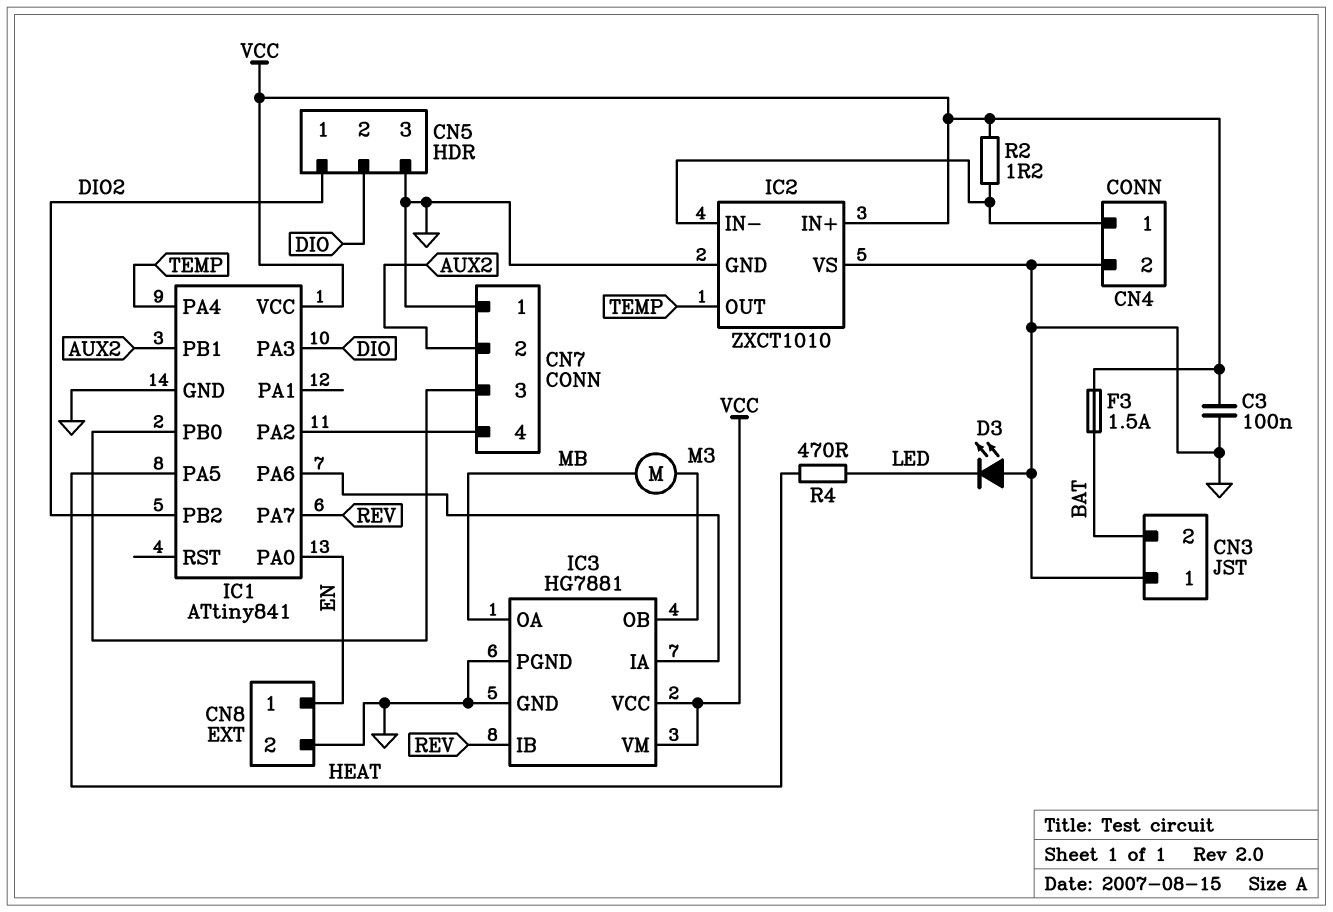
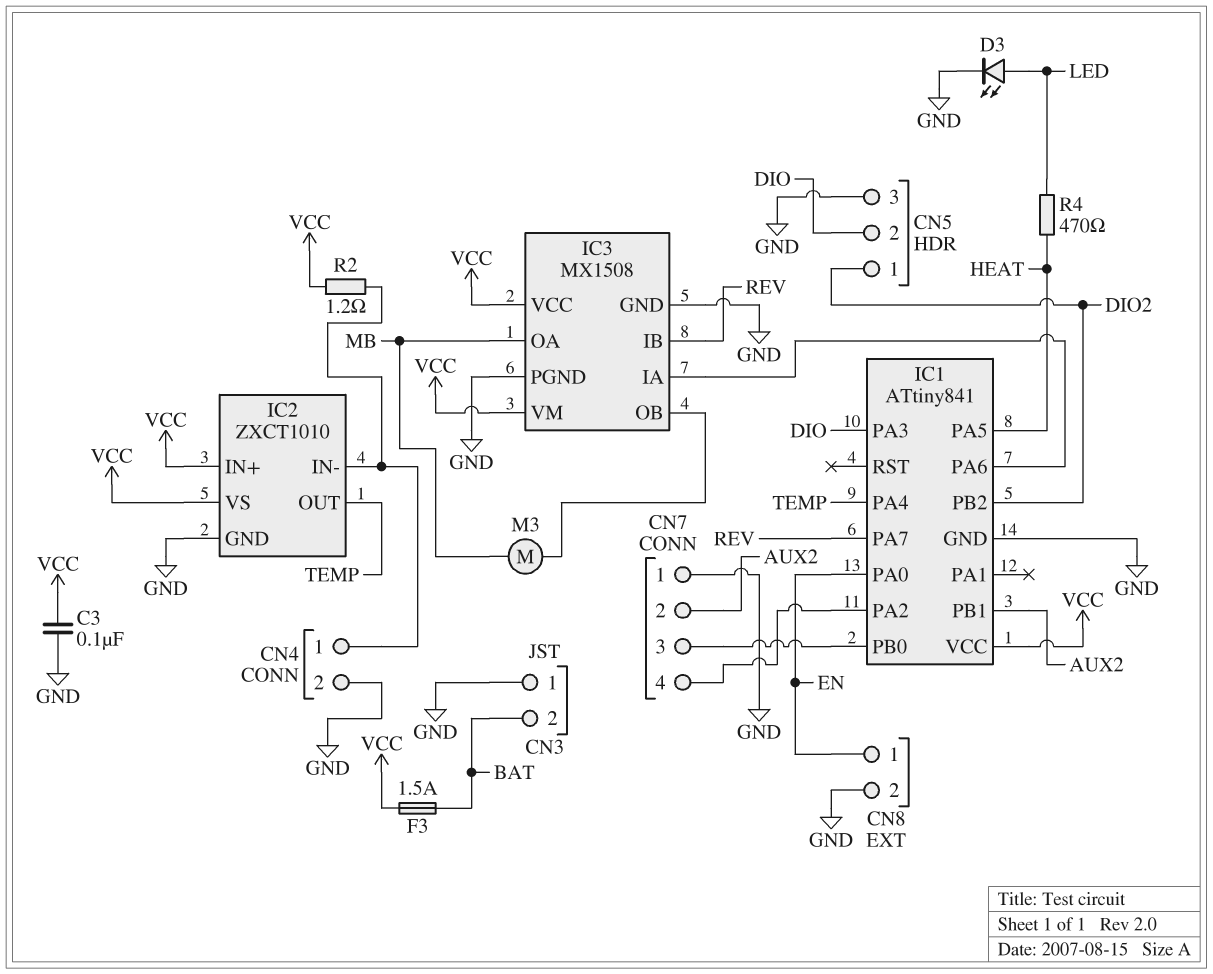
D3: LED (A GND, K LED) -> LED (A LED, K GND)
IC2 pin VS: GND -> VCC
IC3: HG7881 -> MX1508

